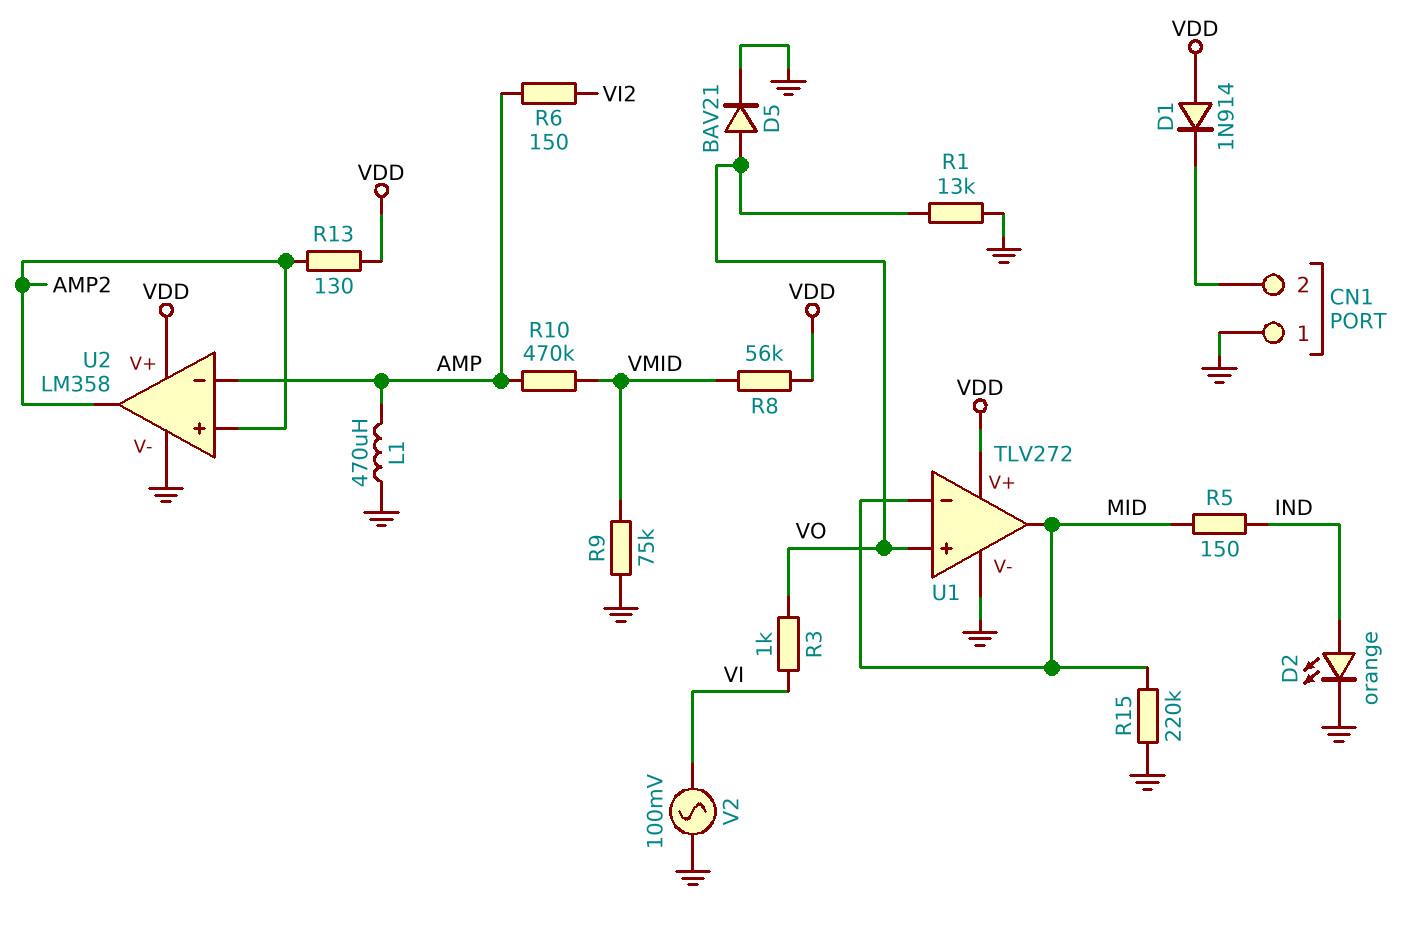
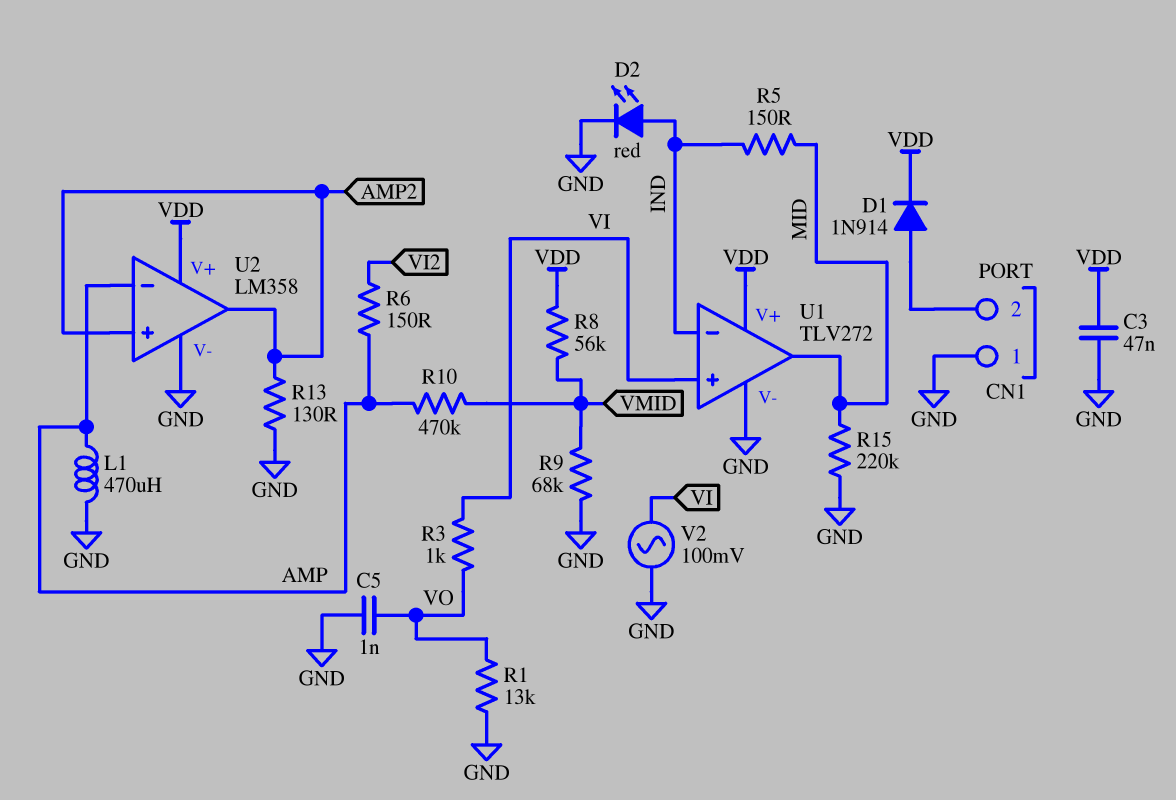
C3: none -> 47nF (GND, VDD)
C5: none -> 1nF (GND, VO)
D1: diode 1N914 (A VDD, K CN1/2) -> diode 1N914 (A CN1/2, K VDD)
D2: LED orange (A IND, K GND) -> LED red (A IND, K GND)
D5: diode BAV21 (A VO, K GND) -> none
R9: 75k (GND, VMID) -> 68k (GND, VMID)
R13: 130 (AMP2, VDD) -> 130 (AMP2, GND)
U1 pin in+: VO -> VI
U1 pin in-: MID -> IND

